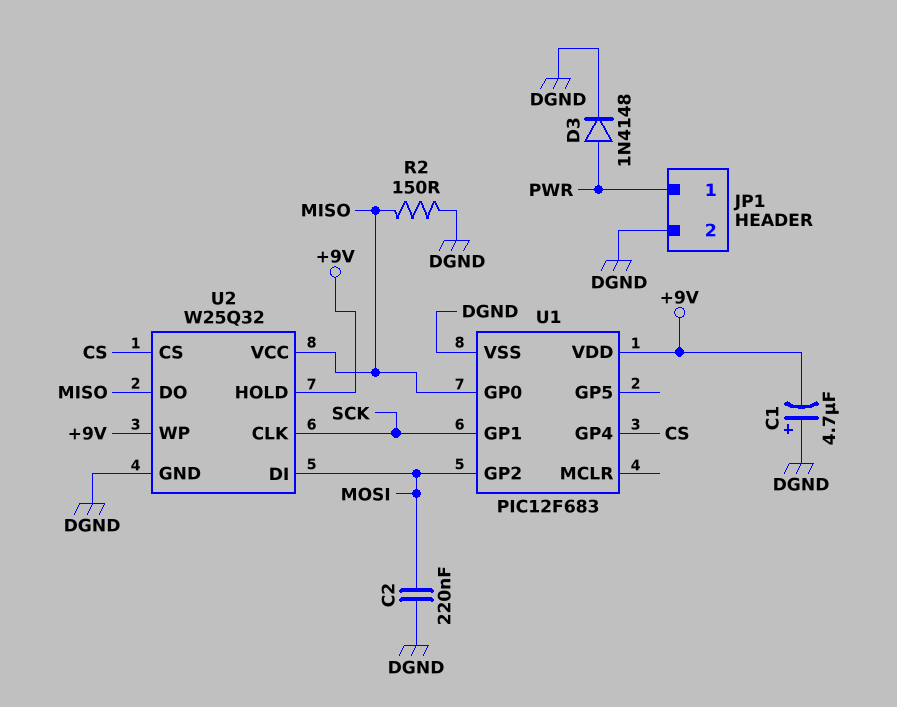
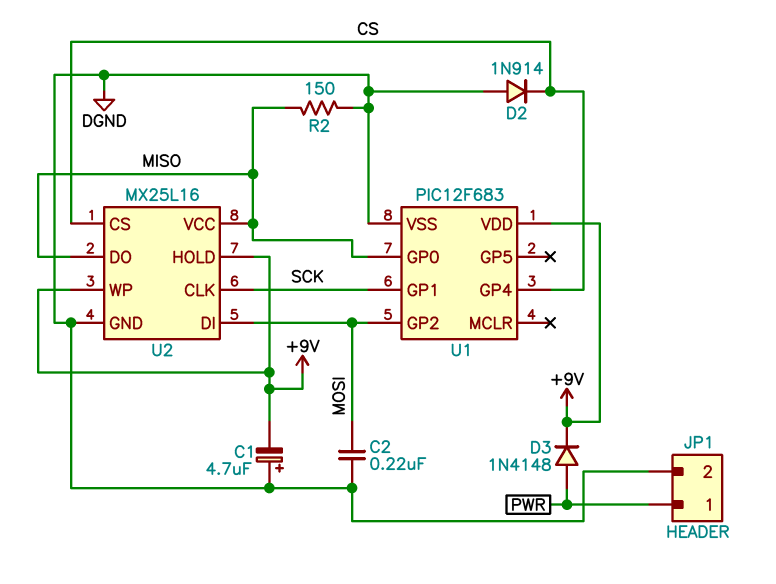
D2: none -> diode 1N914 (A DGND, K CS)
D3: diode 1N4148 (A PWR, K DGND) -> diode 1N4148 (A PWR, K +9V)
U2: W25Q32 -> MX25L16

